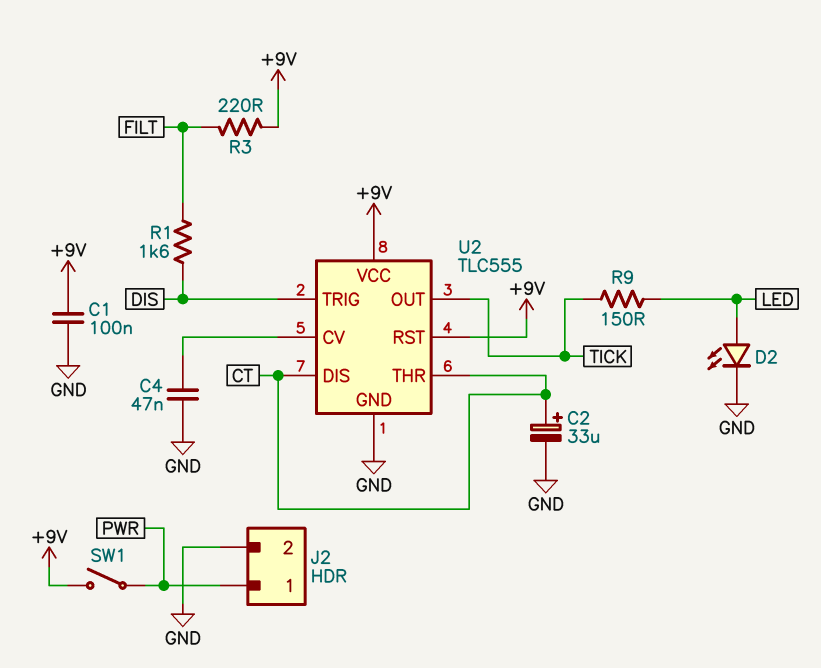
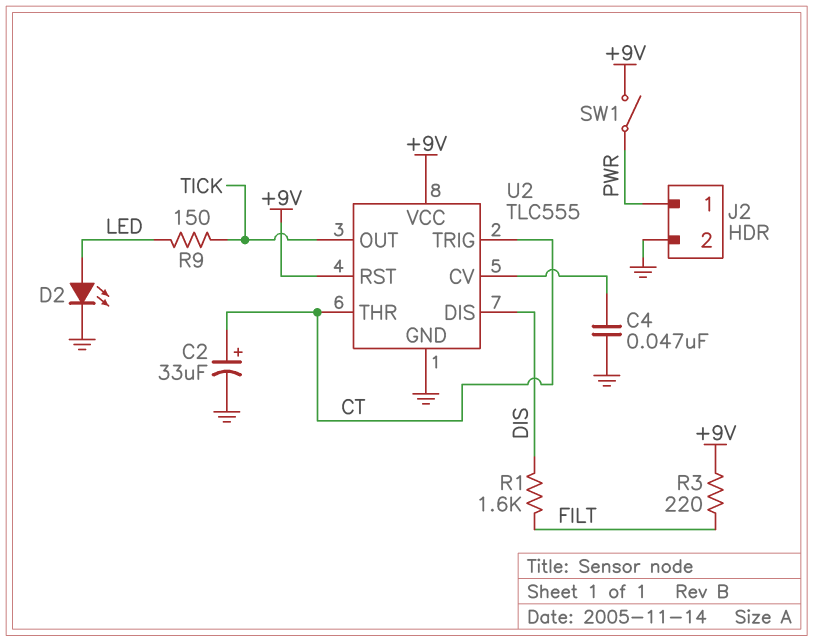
C1: 100nF (+9V, GND) -> none
U2 pin DIS: CT -> DIS
U2 pin TRIG: DIS -> CT

